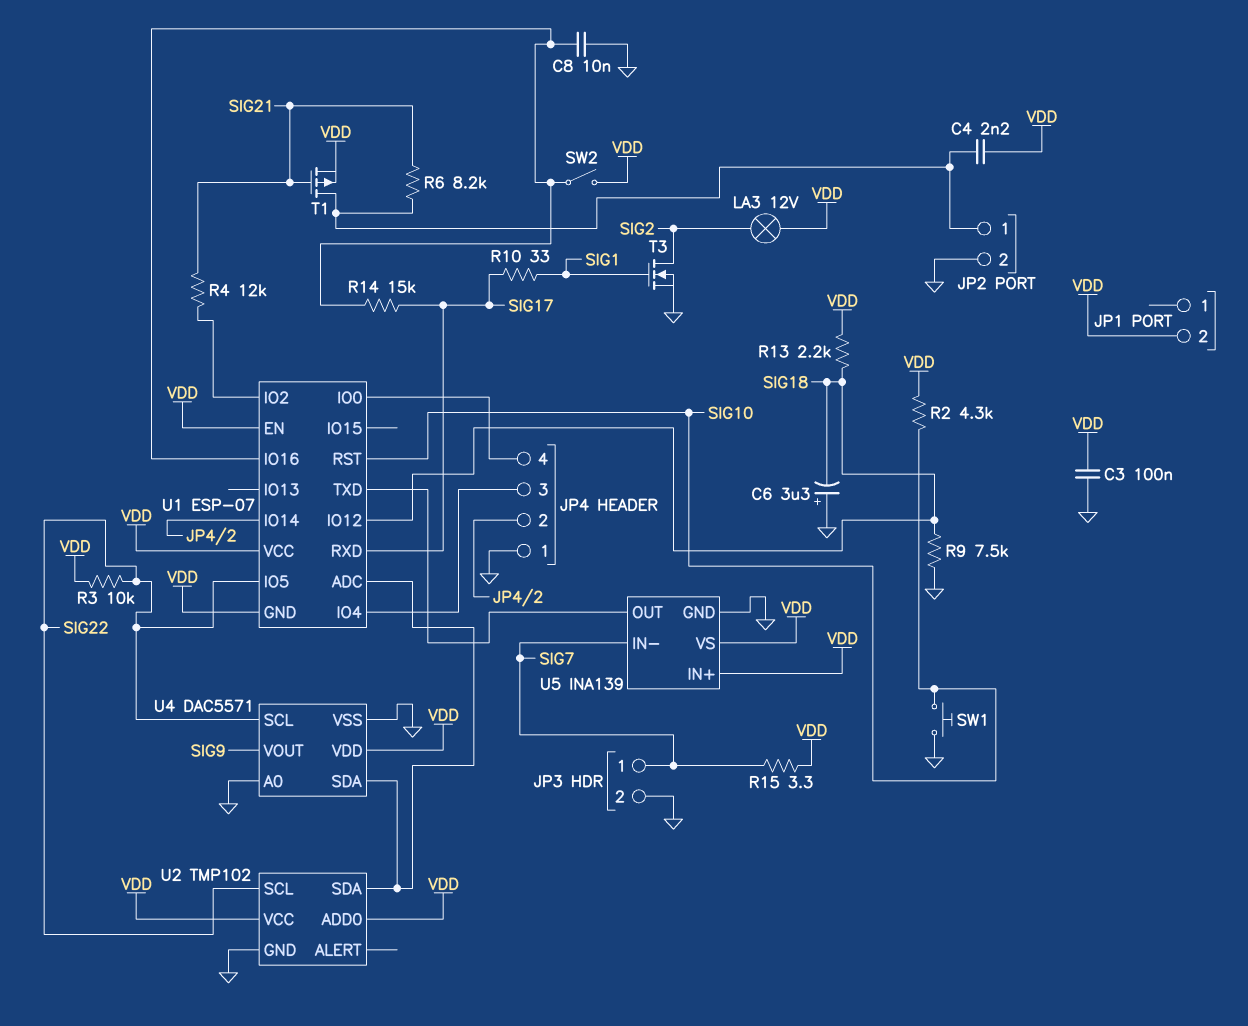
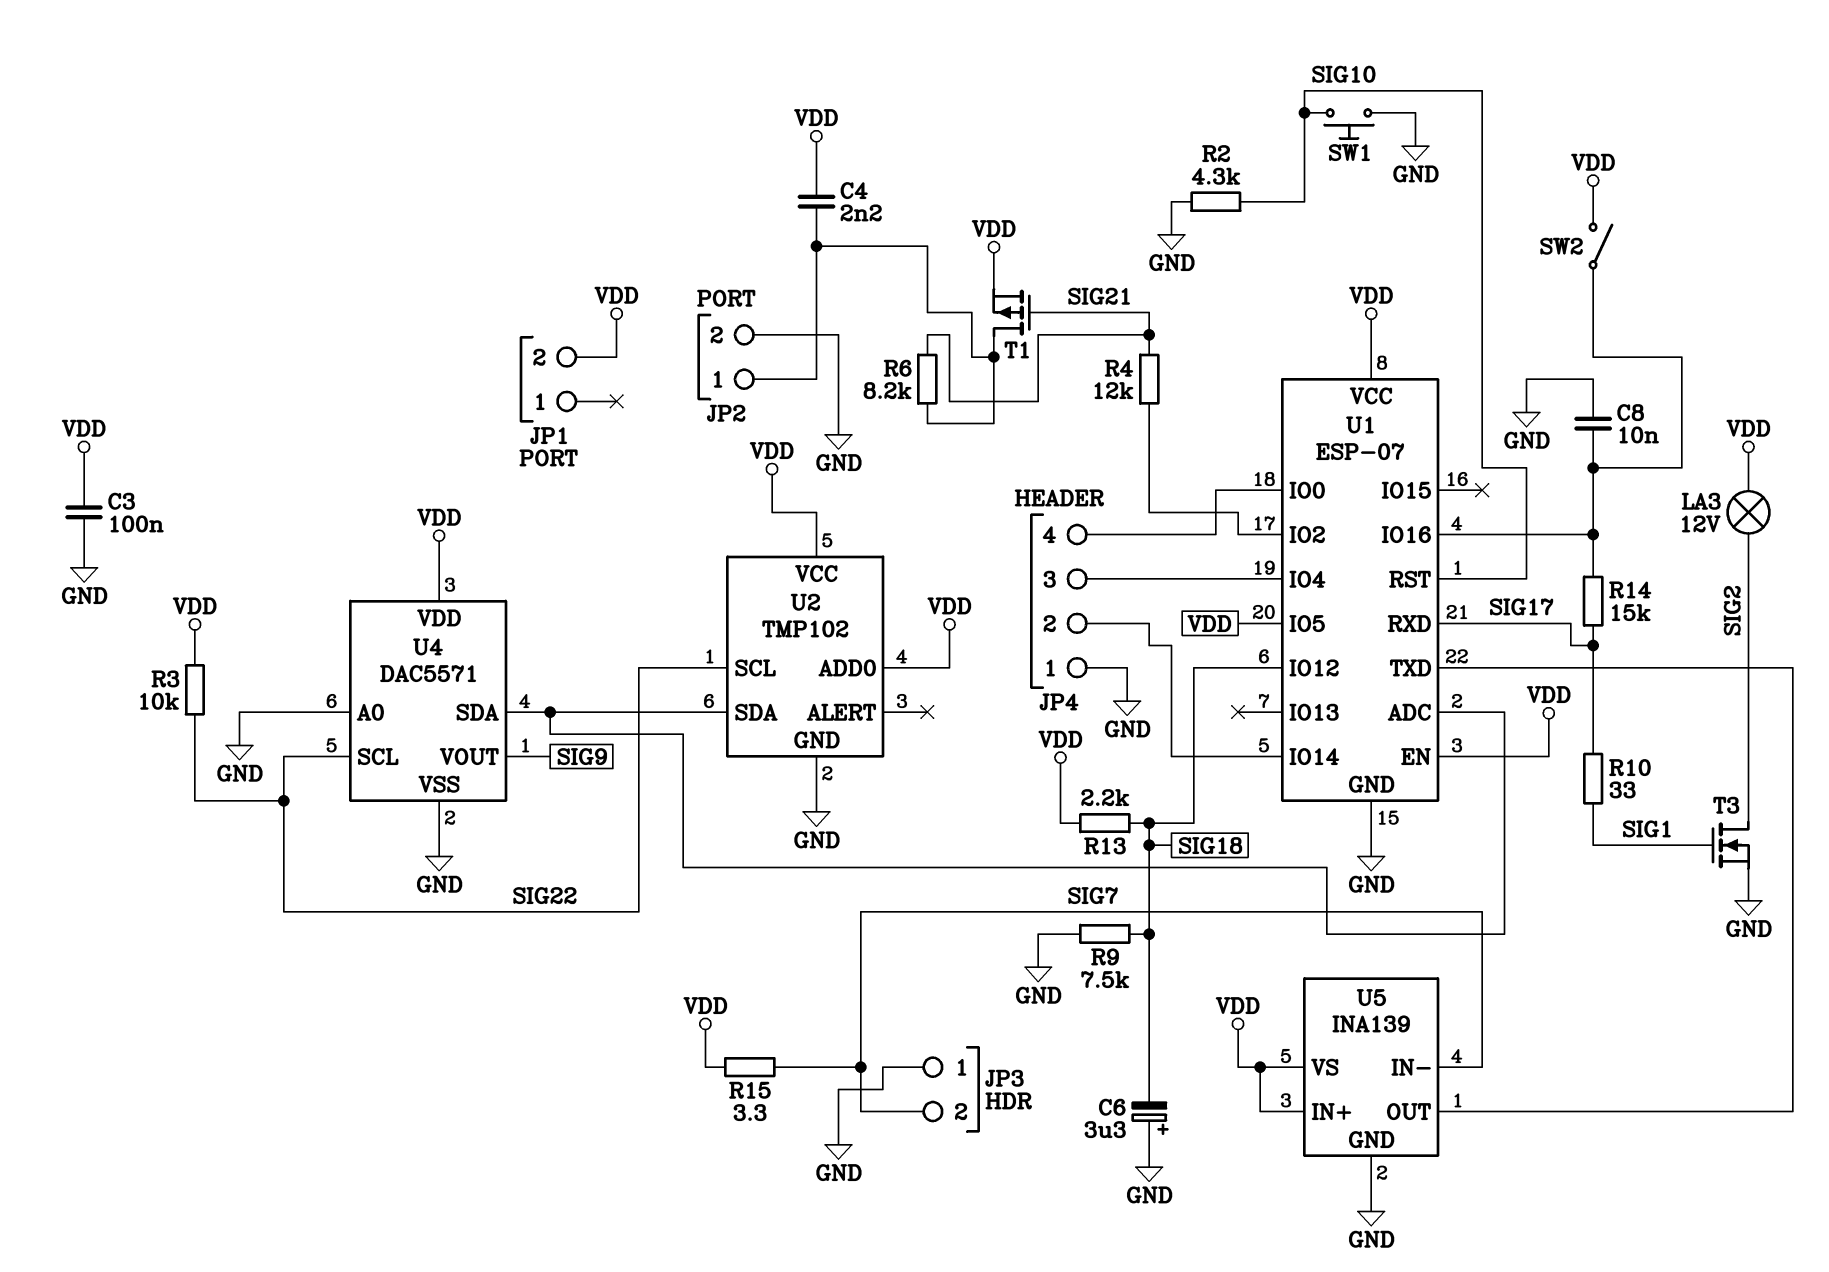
JP3 pin 1: SIG7 -> GND
JP3 pin 2: GND -> SIG7
R2: 4.3k (SIG10, VDD) -> 4.3k (GND, SIG10)
U1 pin GND: VDD -> GND
U1 pin IO5: SIG22 -> VDD

